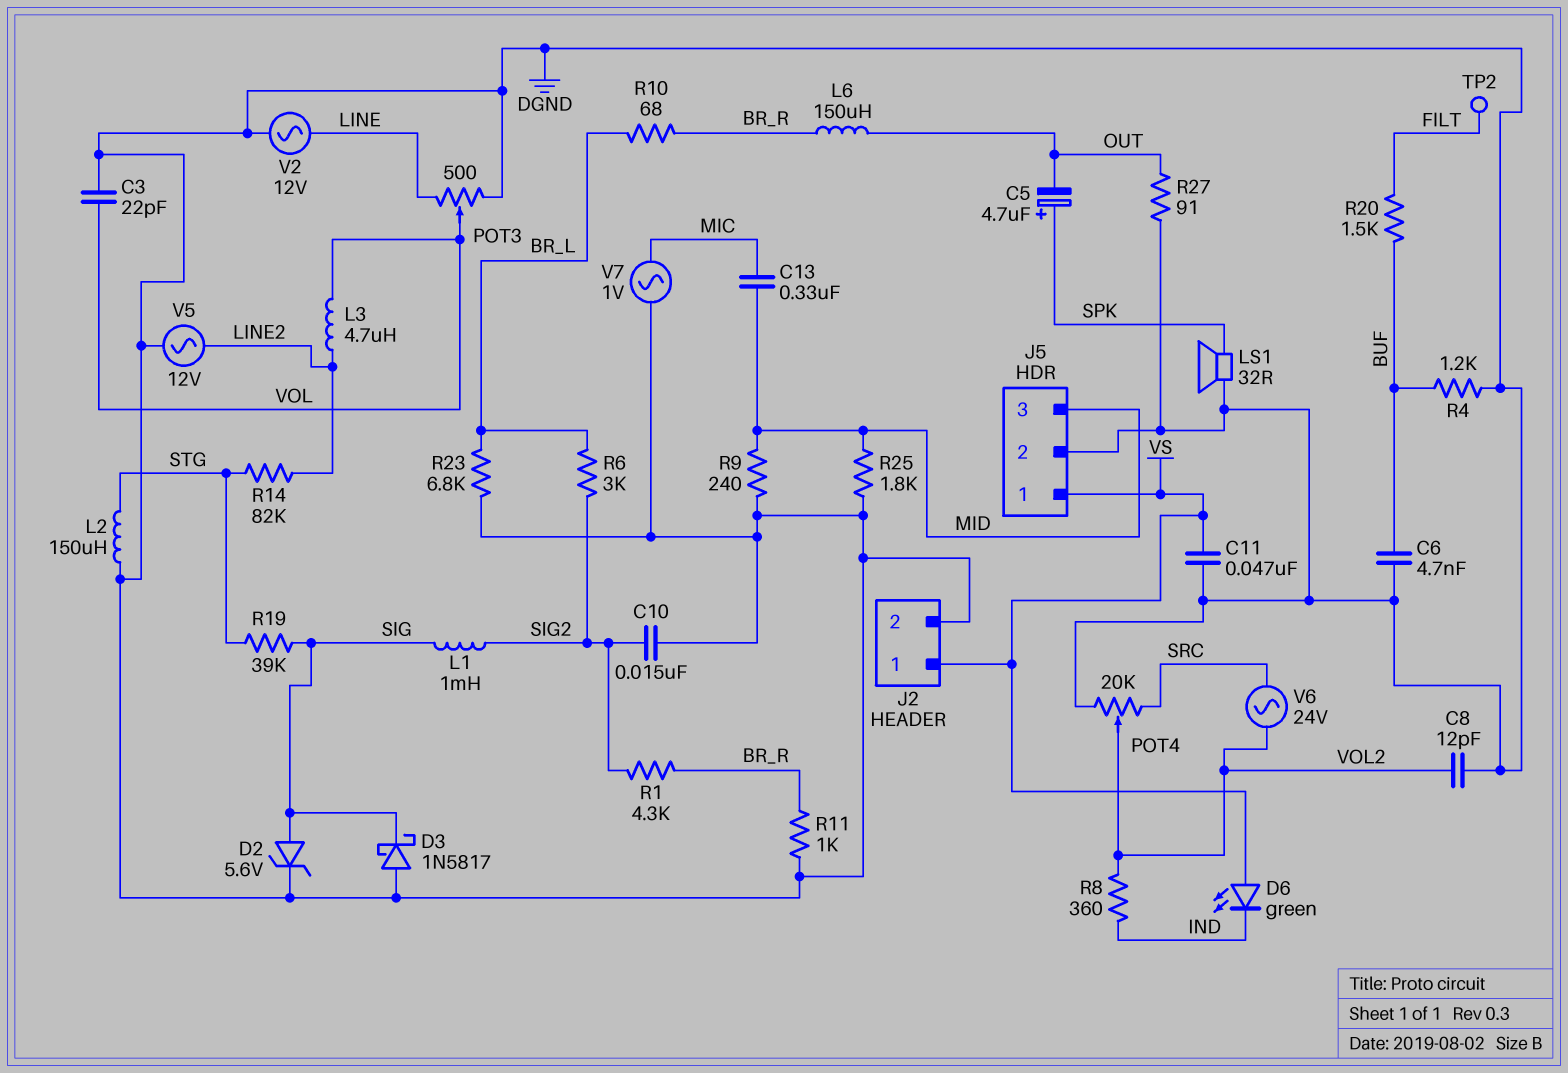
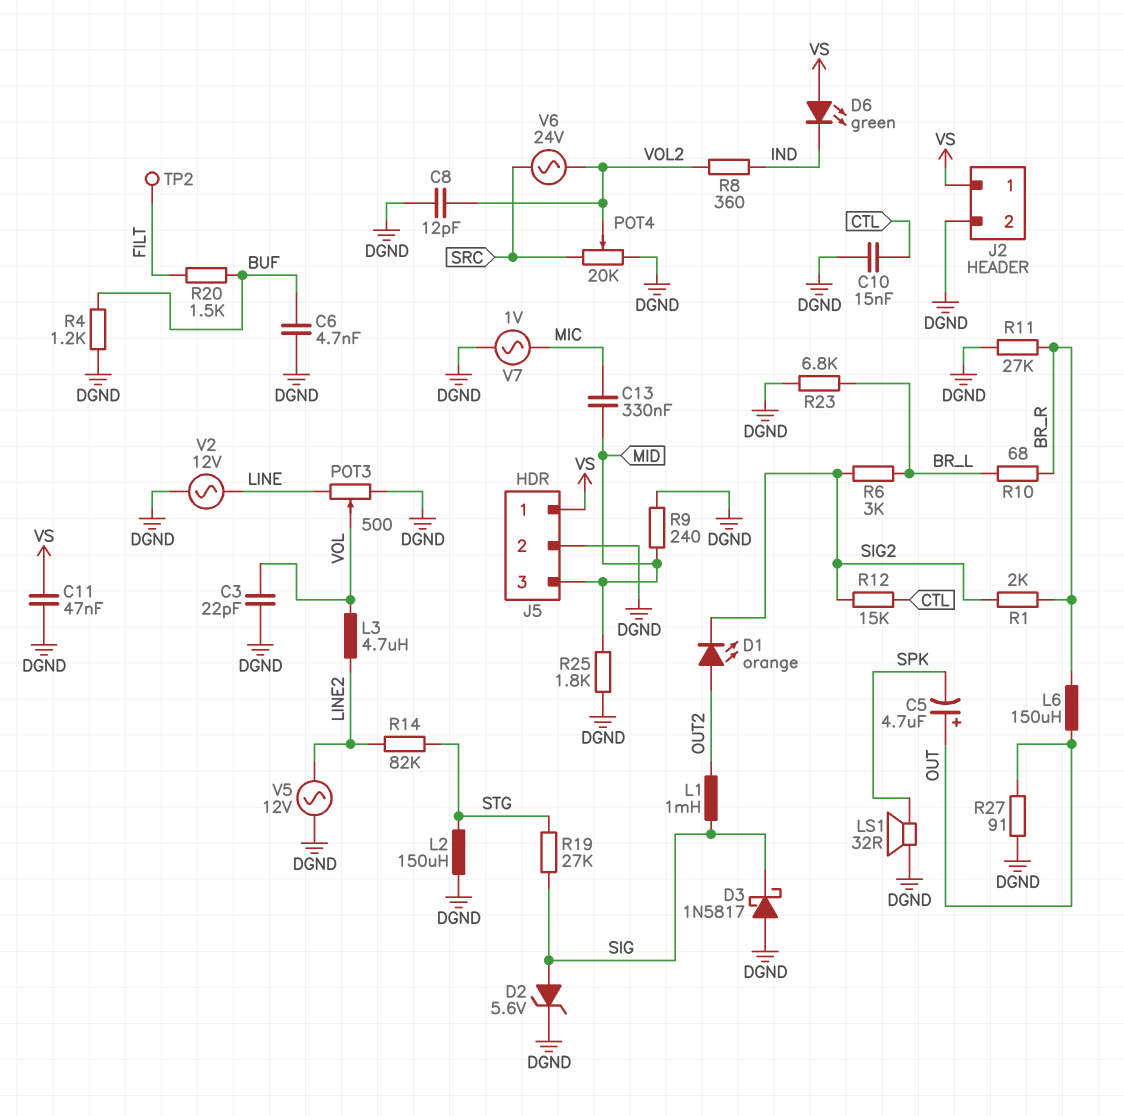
C5: 4.7uF (plus SPK, minus OUT) -> 4.7uF (plus OUT, minus SPK)
C10: 15nF (DGND, SIG2) -> 15nF (CTL, DGND)
D1: none -> LED orange (A OUT2, K SIG2)
L1: 1mH (SIG, SIG2) -> 1mH (OUT2, SIG)
R1: 4.3k (BR_R, SIG2) -> 2k (BR_R, SIG2)
R11: 1k (BR_R, DGND) -> 27k (BR_R, DGND)
R12: none -> 15k (CTL, SIG2)
R19: 39k (SIG, STG) -> 27k (SIG, STG)

